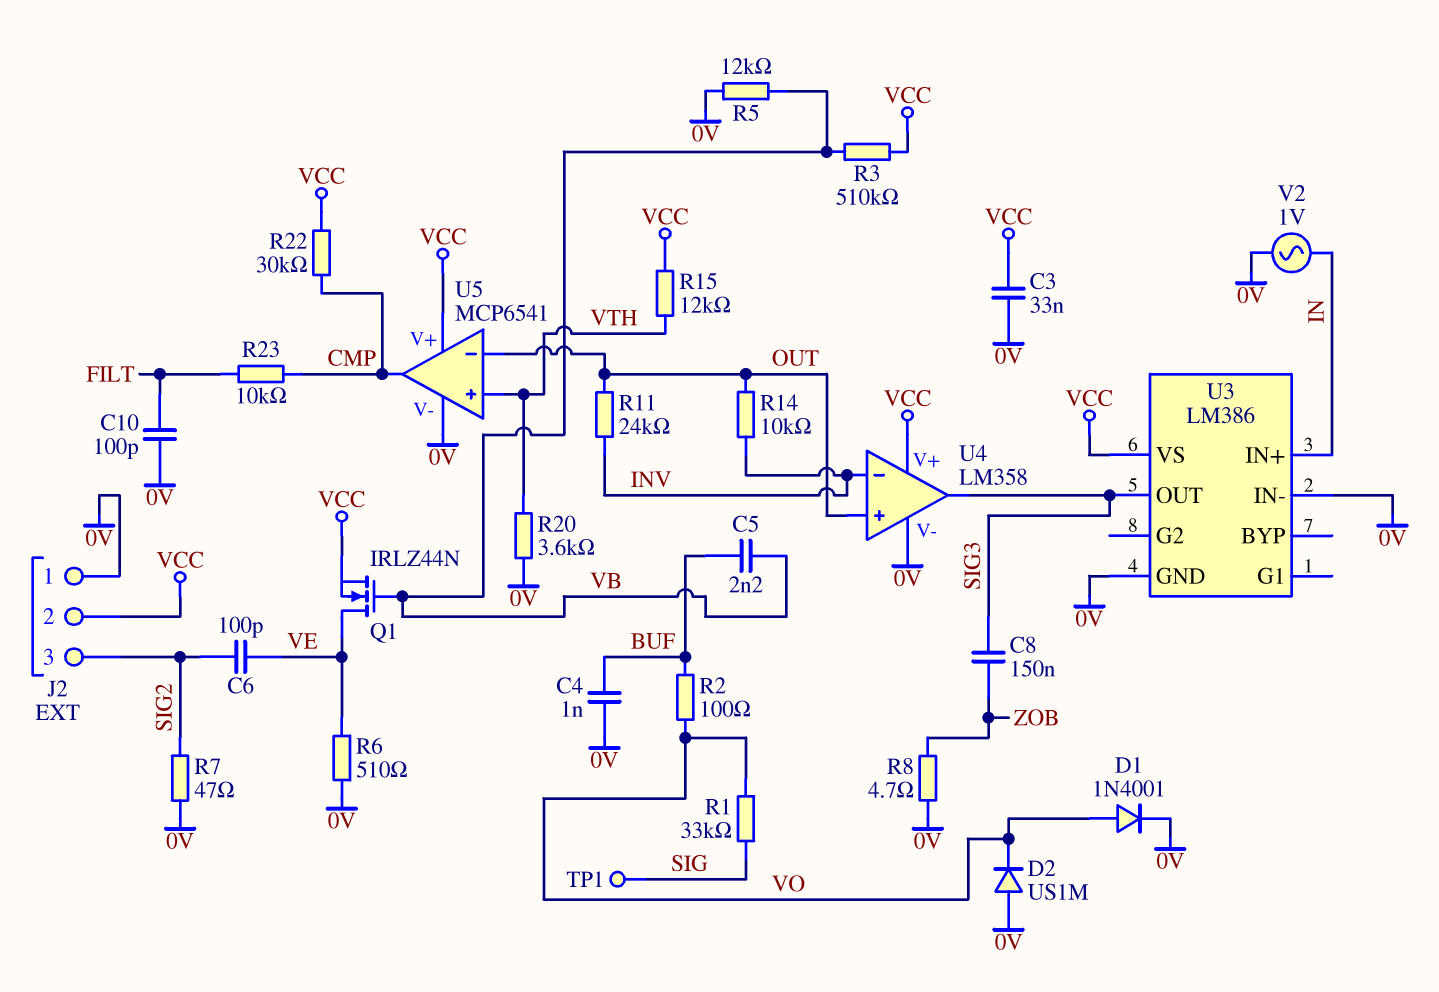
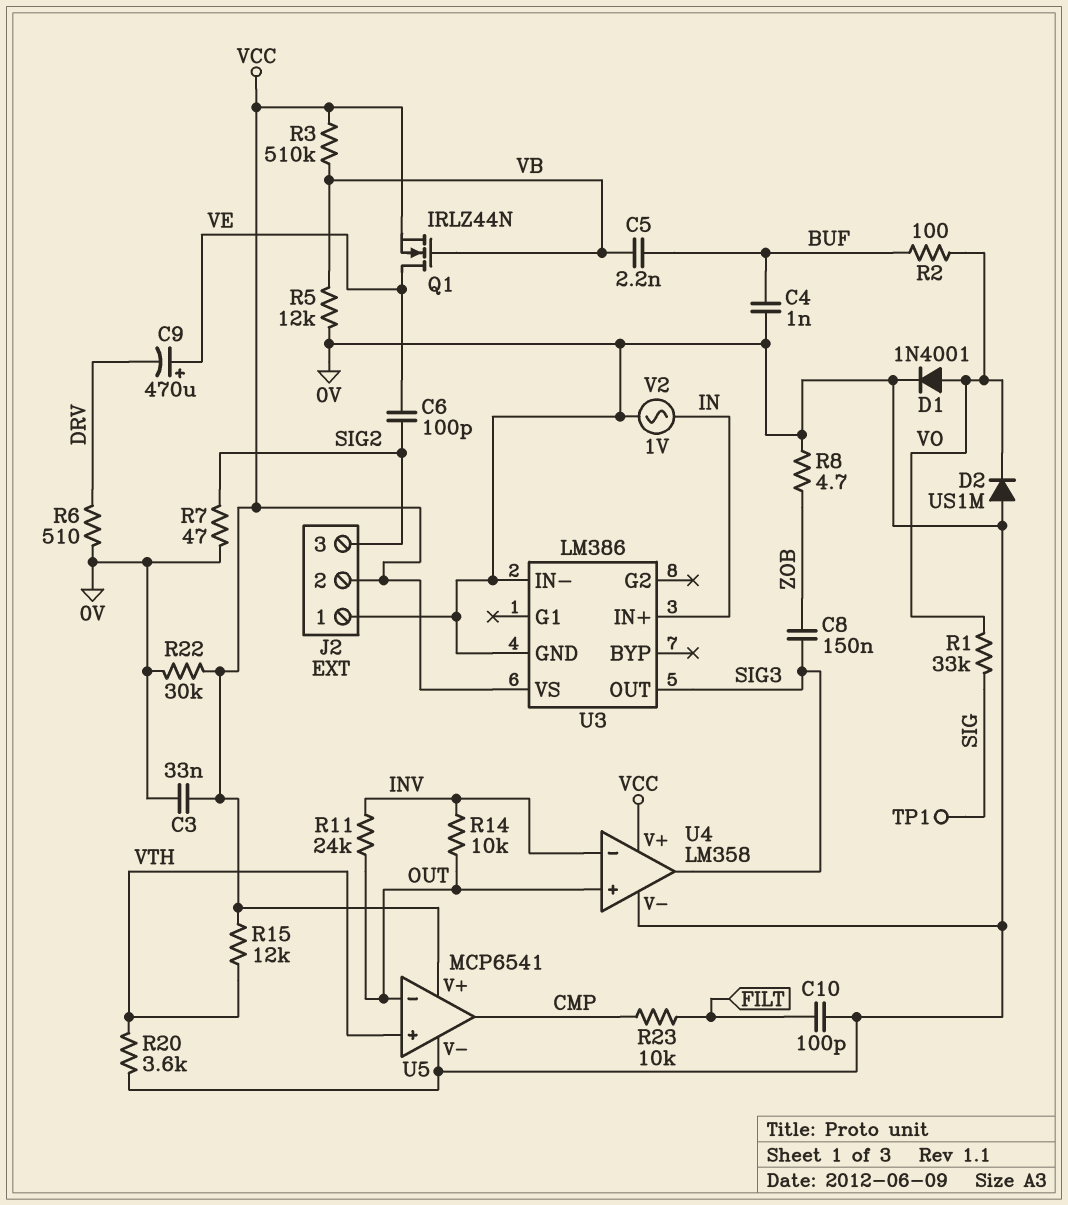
C9: none -> 470uF (plus VE, minus DRV)
R6: 510 (0V, VE) -> 510 (0V, DRV)
R22: 30k (CMP, VCC) -> 30k (0V, VCC)

